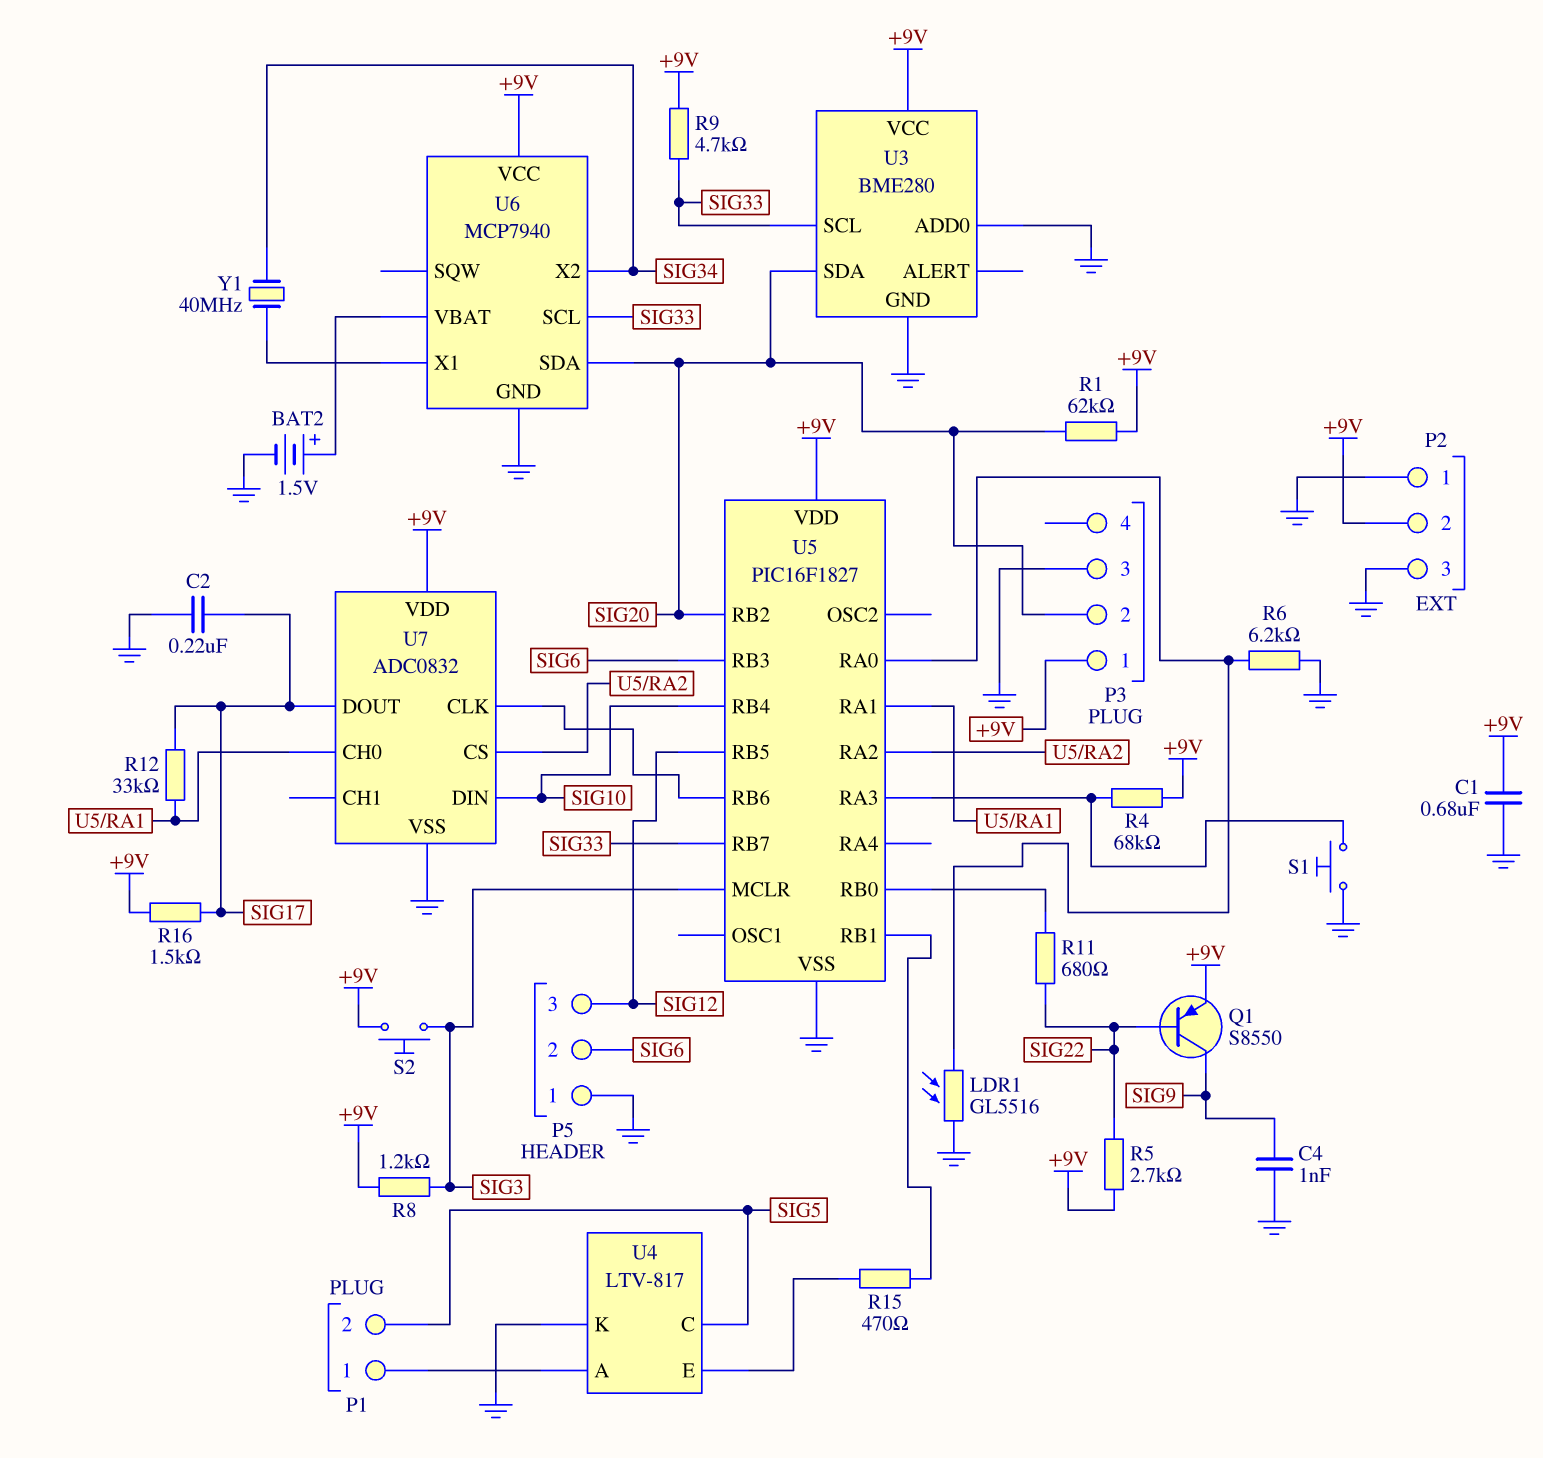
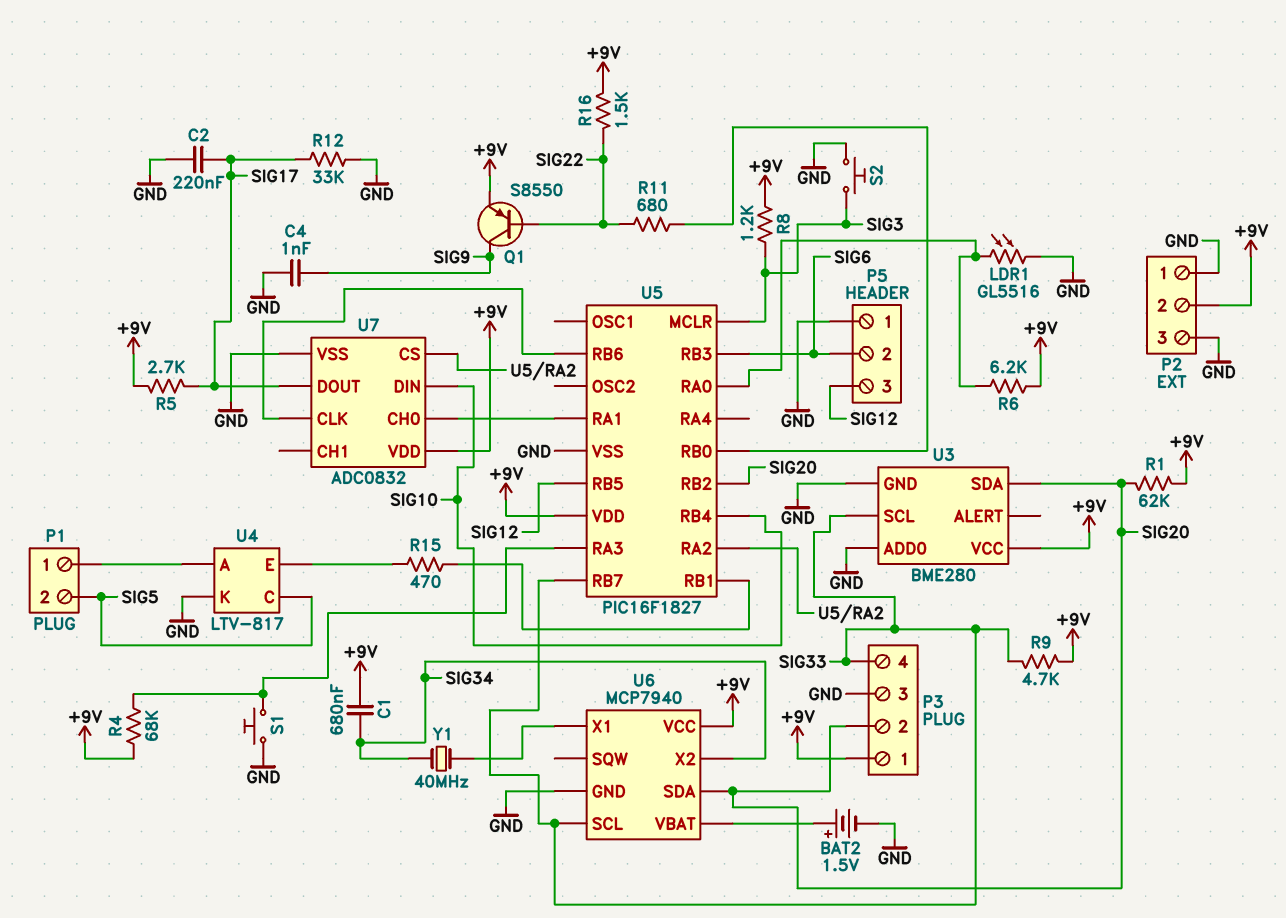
C1: 680nF (+9V, GND) -> 680nF (+9V, SIG34)
P3 pin 4: none -> SIG33
R5: 2.7k (+9V, SIG22) -> 2.7k (+9V, SIG17)
R6: 6.2k (GND, U5/RA0) -> 6.2k (+9V, U5/RA0)
R12: 33k (SIG17, U5/RA1) -> 33k (GND, SIG17)
R16: 1.5k (+9V, SIG17) -> 1.5k (+9V, SIG22)
S2: button (+9V, SIG3) -> button (GND, SIG3)

